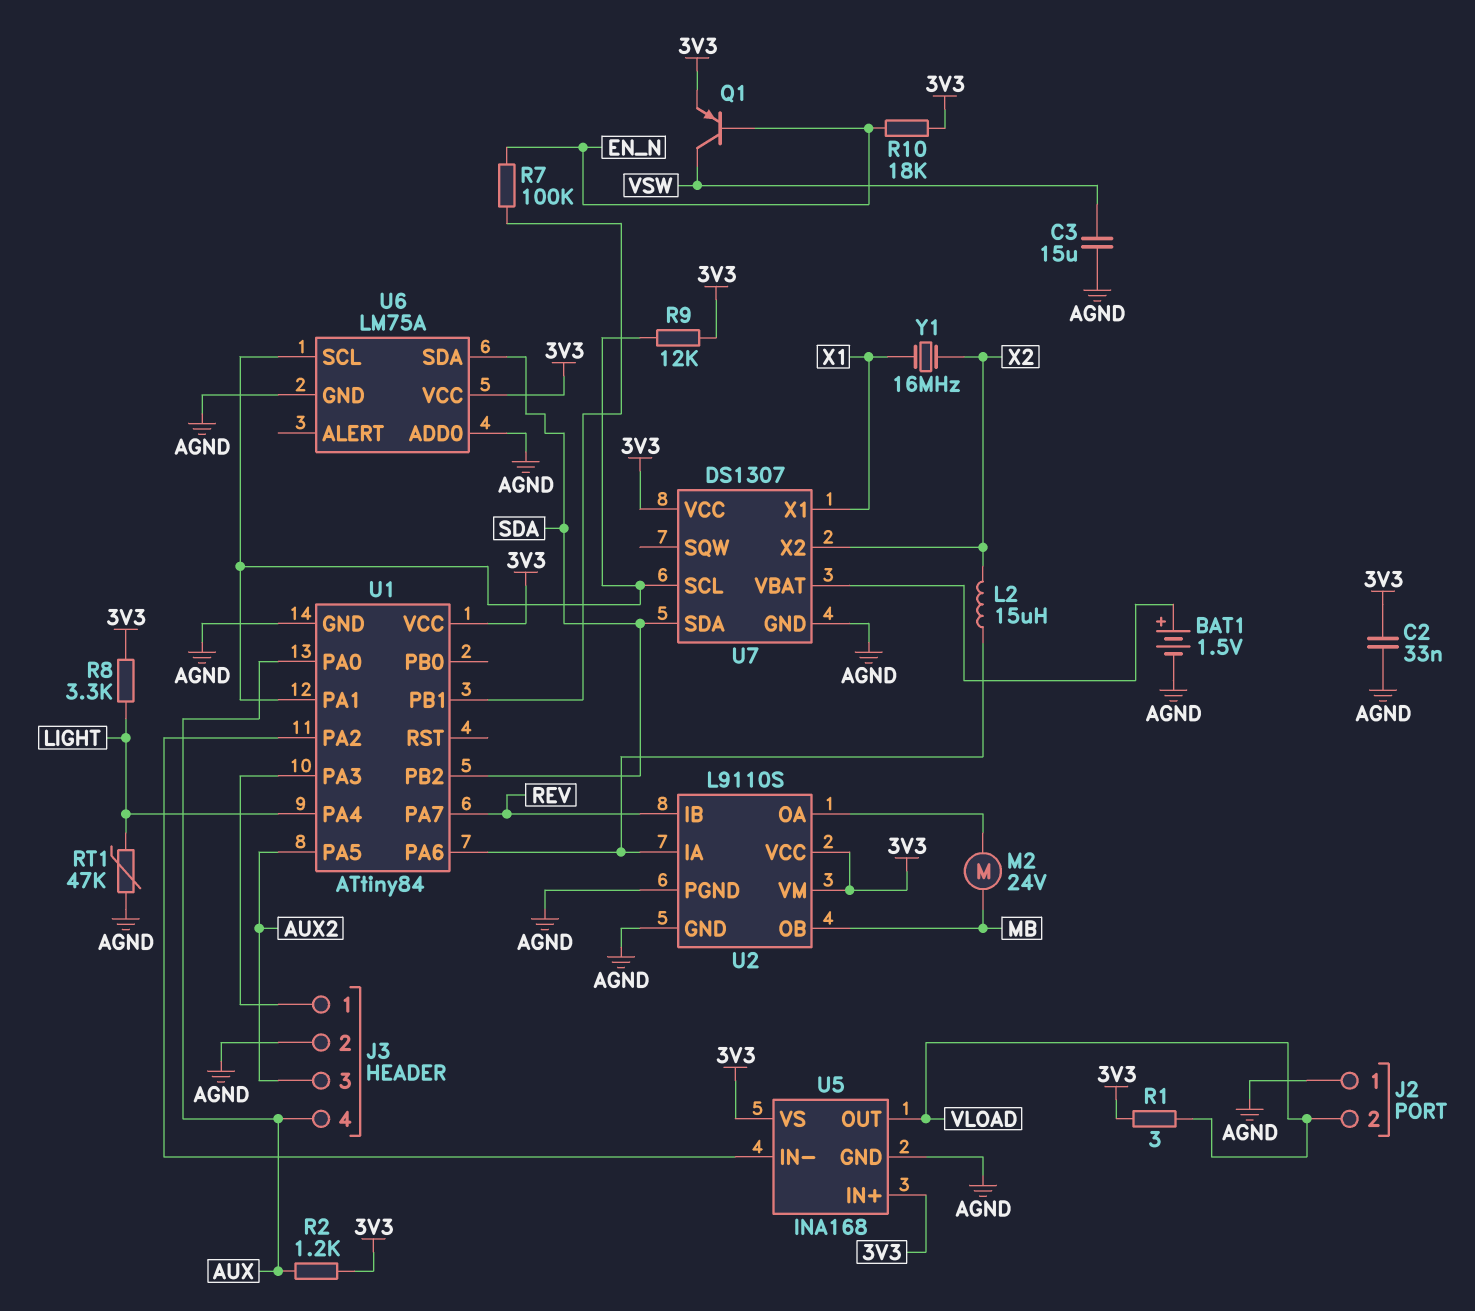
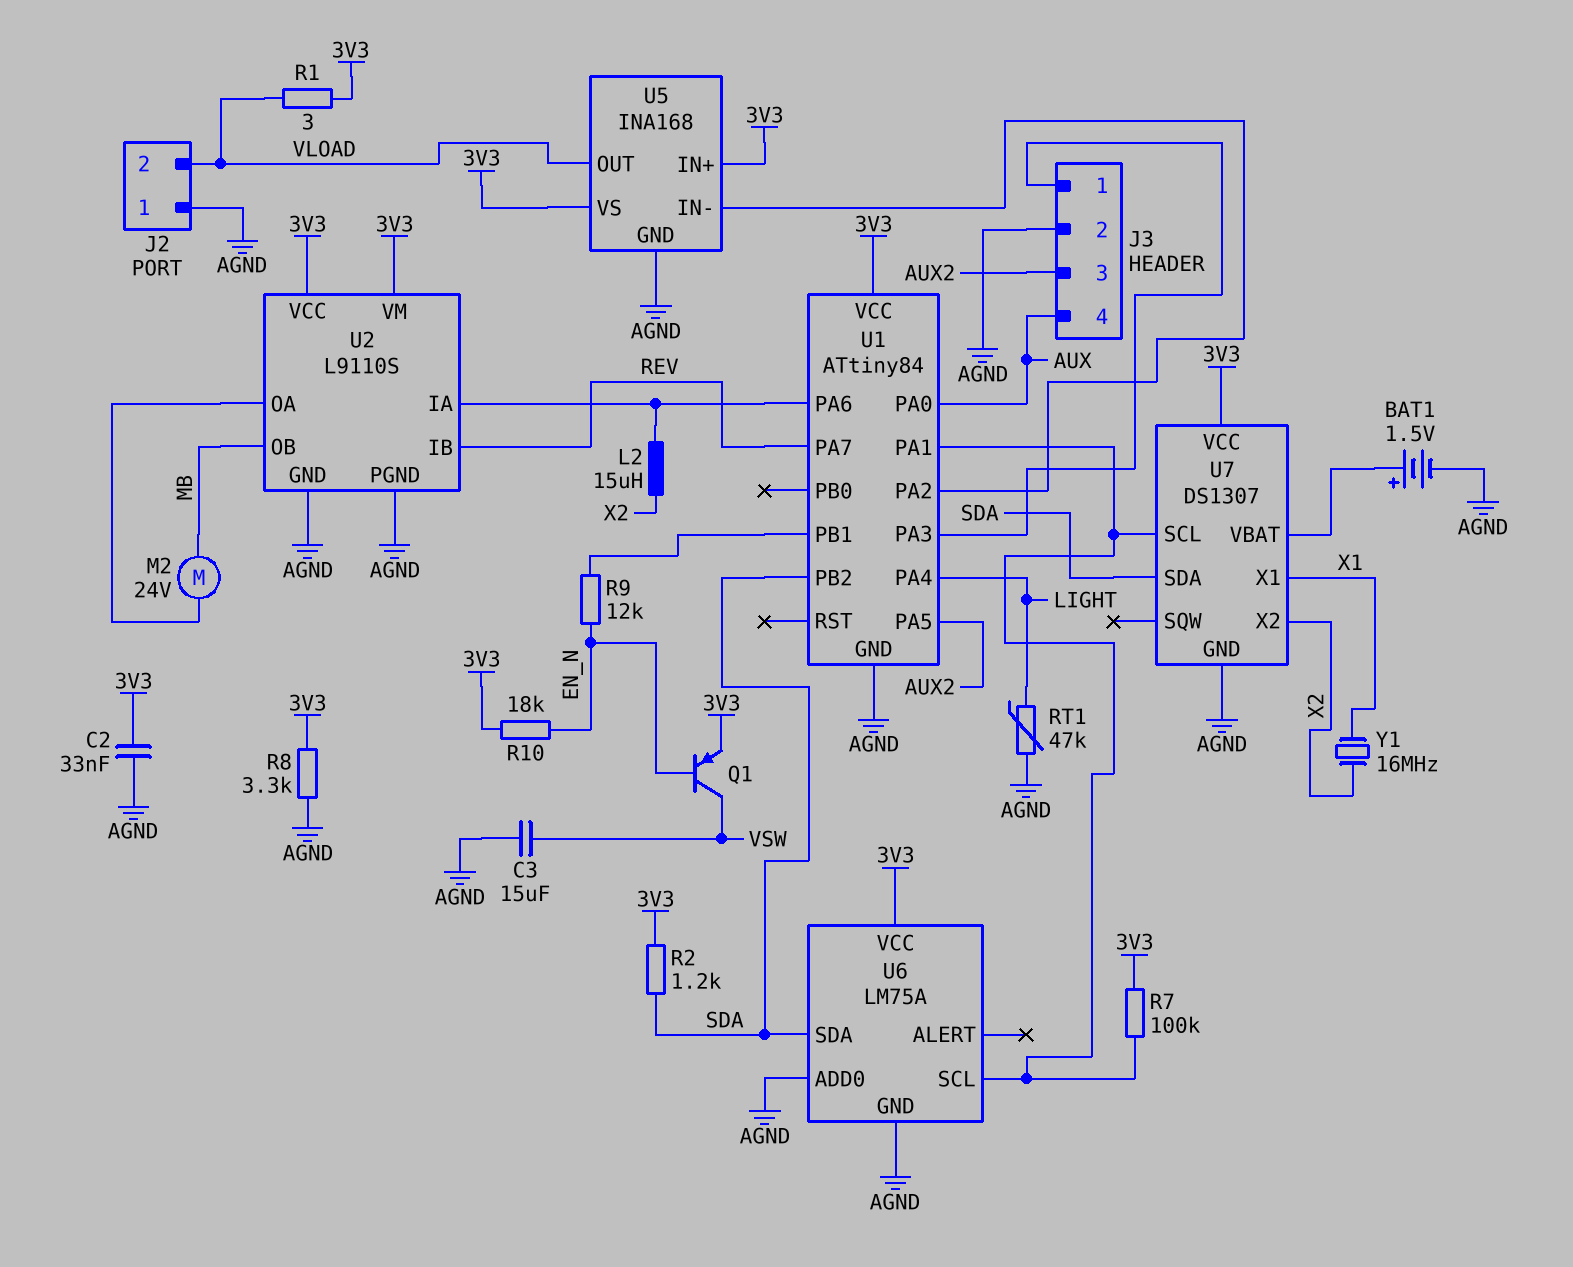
R2: 1.2k (3V3, AUX) -> 1.2k (3V3, SDA)
R7: 100k (EN_N, U1/PB1) -> 100k (3V3, U1/PA1)
R8: 3.3k (3V3, LIGHT) -> 3.3k (3V3, AGND)
R9: 12k (3V3, U1/PA1) -> 12k (EN_N, U1/PB1)

